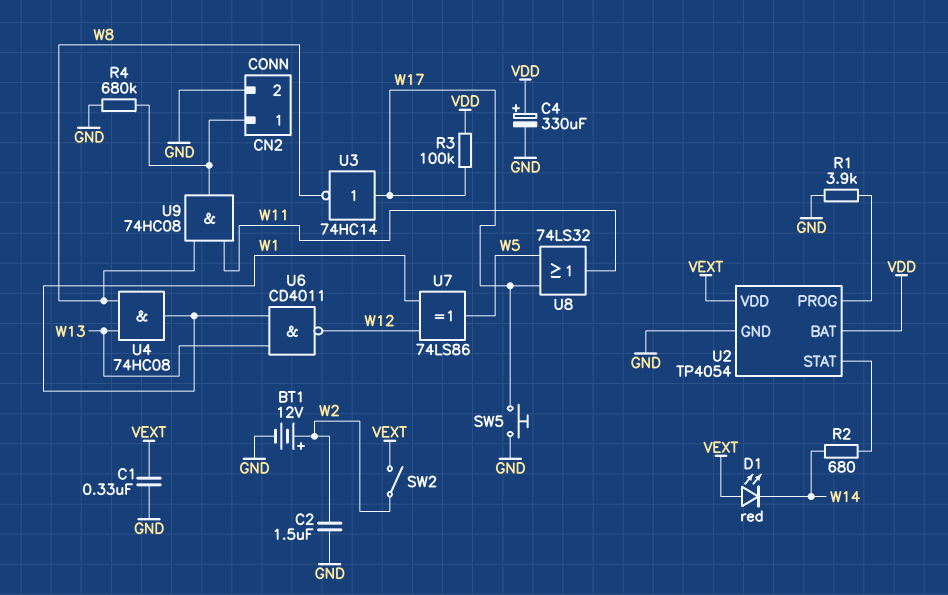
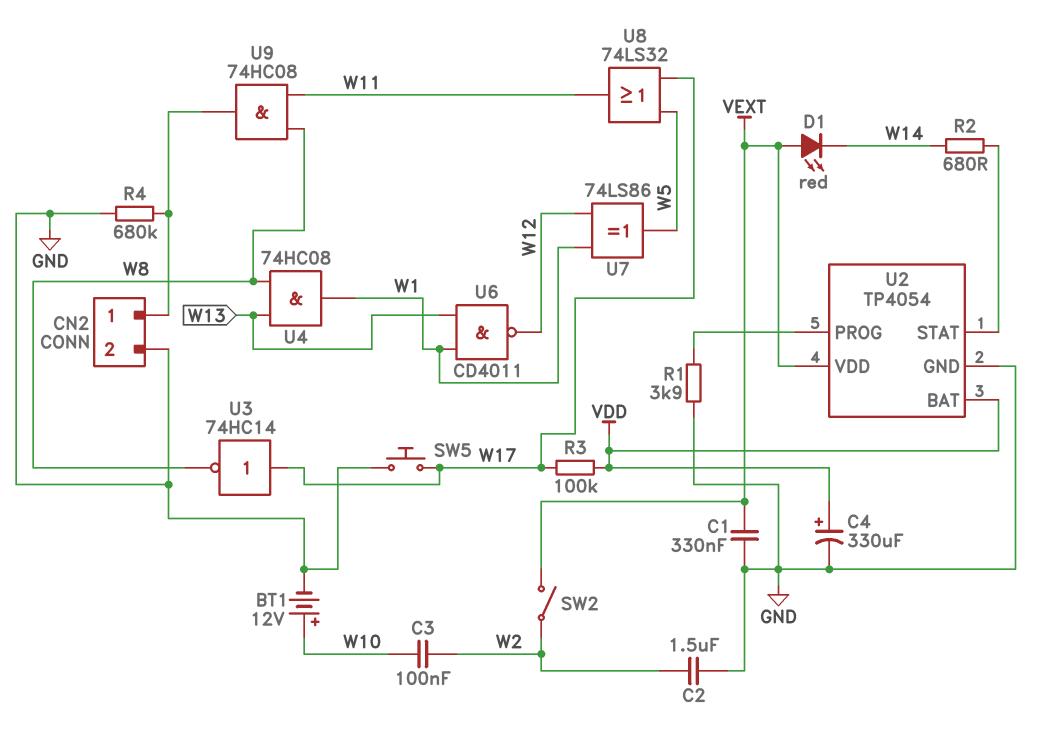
BT1: 12V (plus W2, minus GND) -> 12V (plus W10, minus GND)
C3: none -> 100nF (W2, W10)

